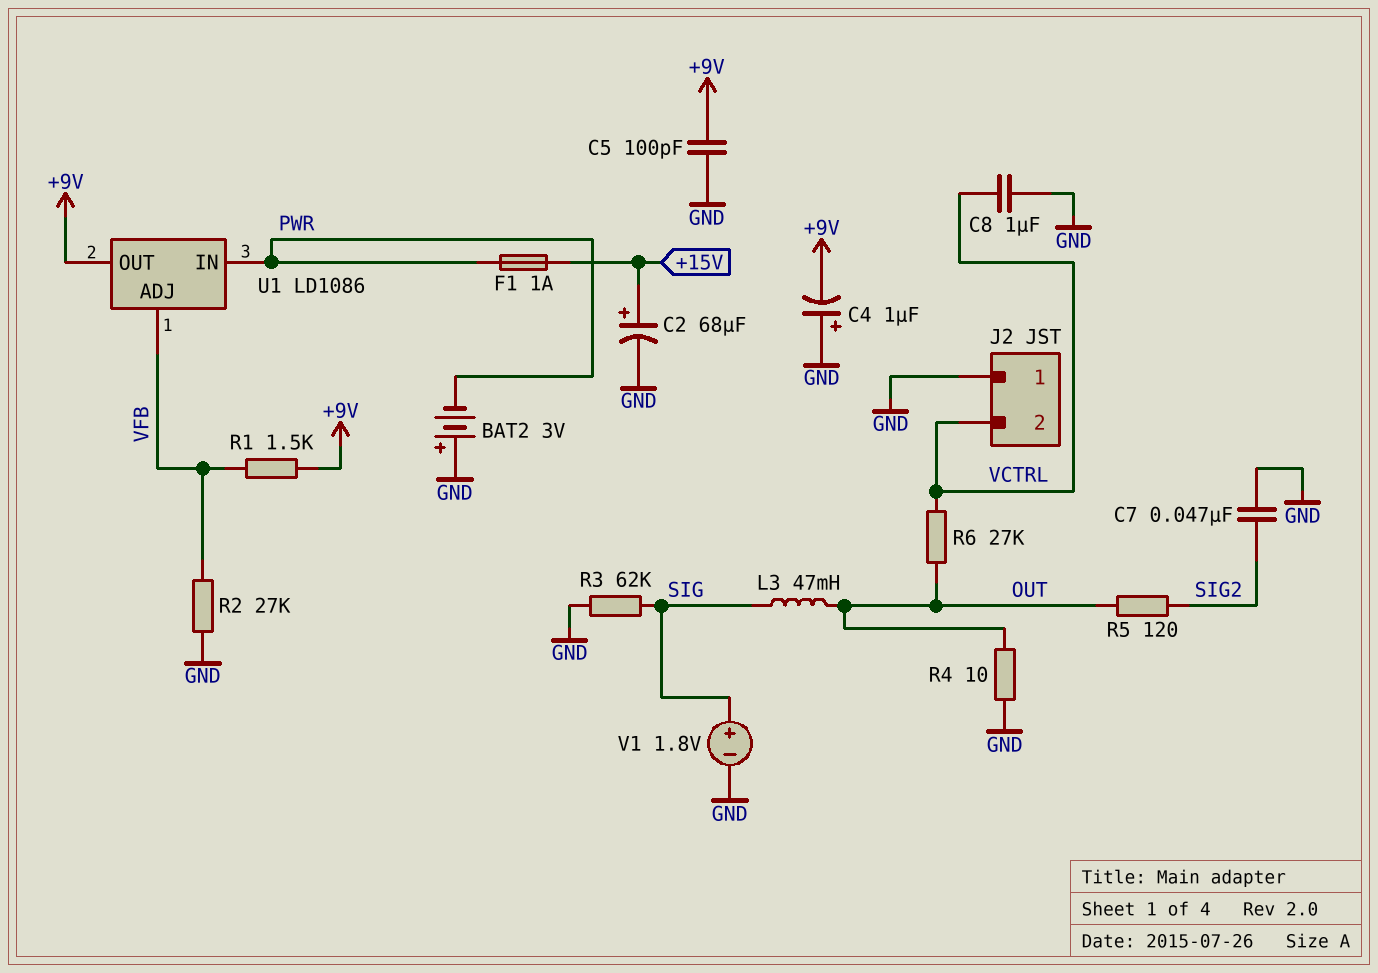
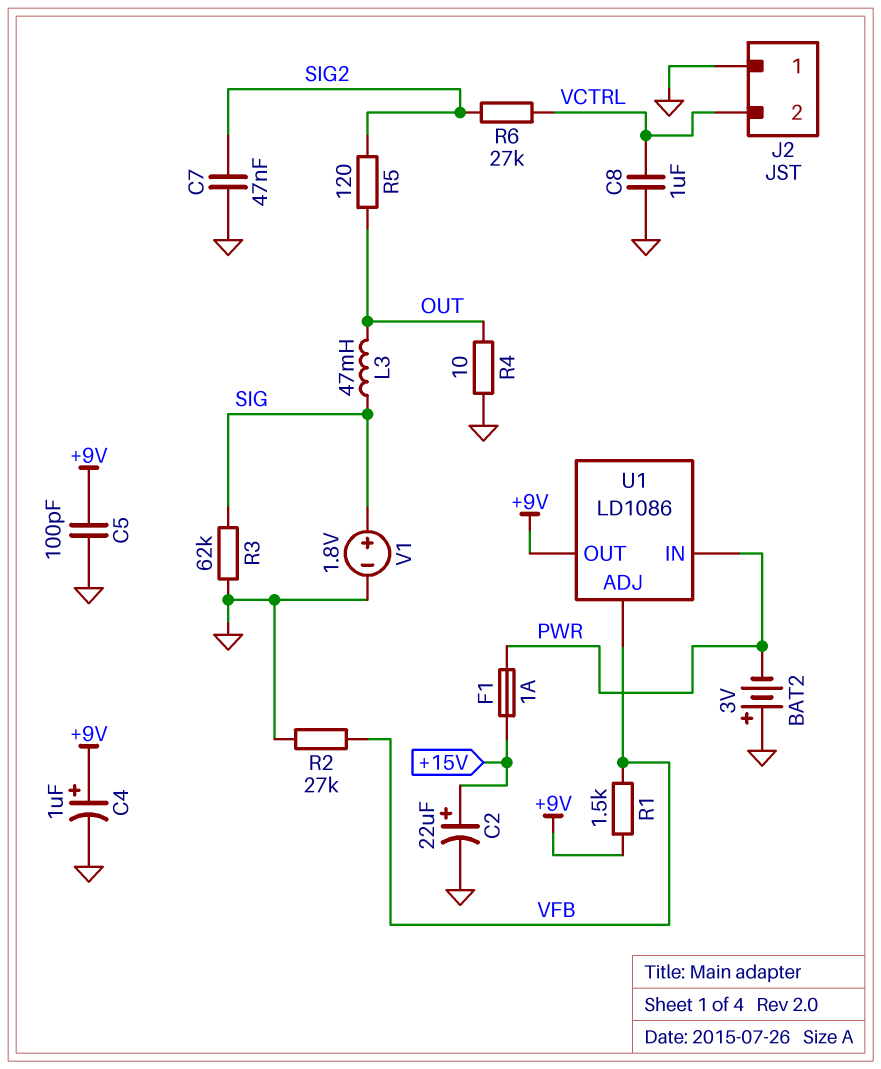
C2: 68uF (plus +15V, minus GND) -> 22uF (plus +15V, minus GND)
C4: 1uF (plus GND, minus +9V) -> 1uF (plus +9V, minus GND)
R6: 27k (OUT, VCTRL) -> 27k (SIG2, VCTRL)

